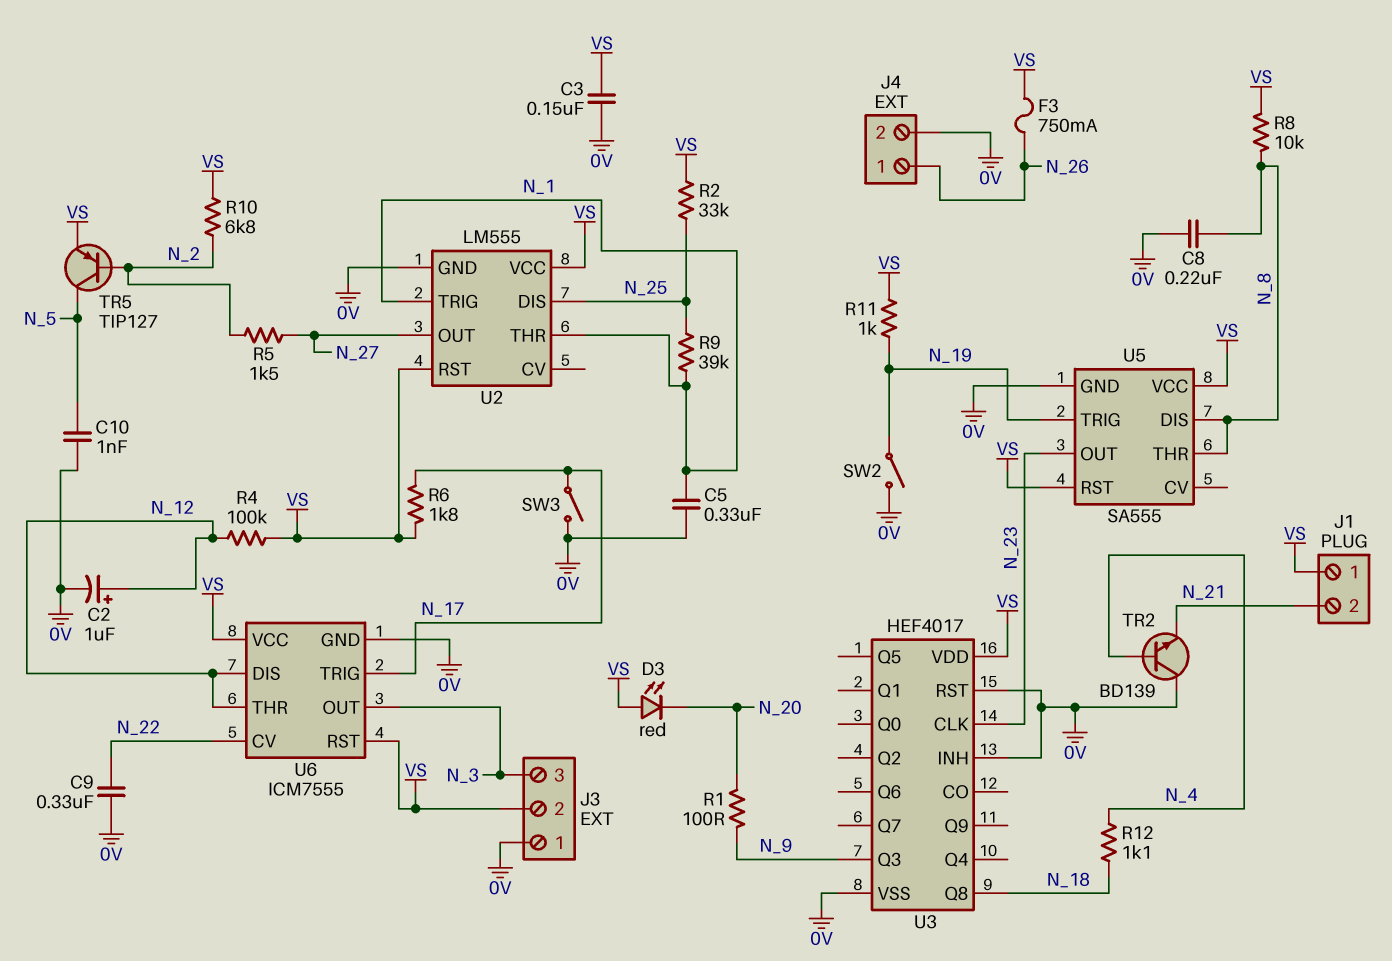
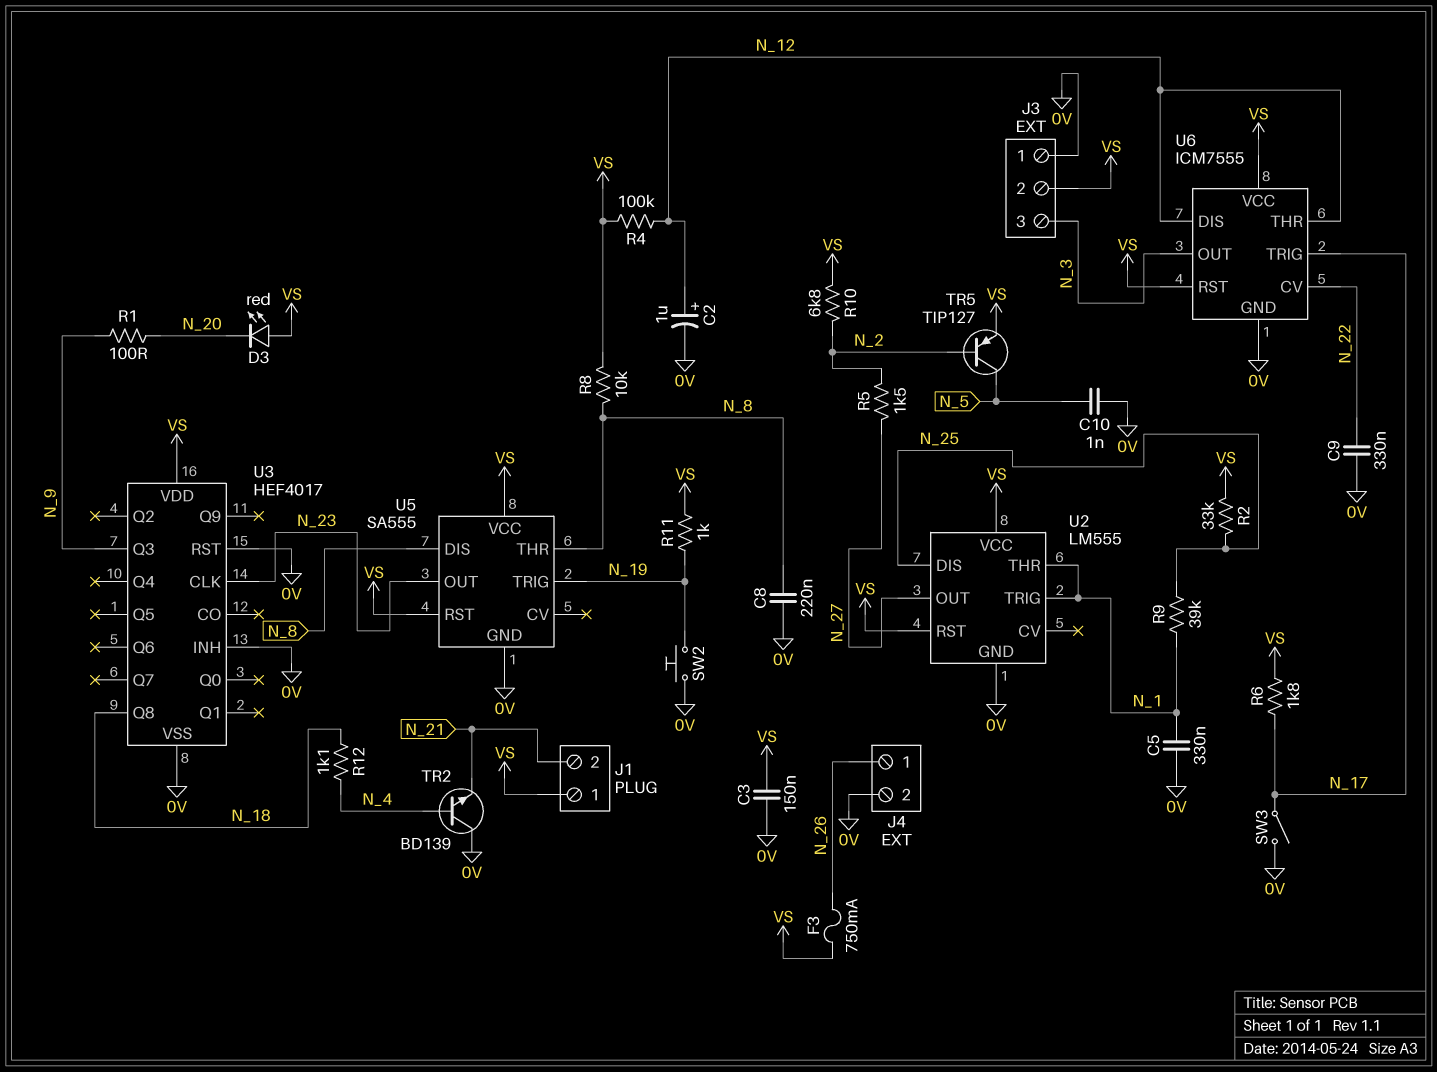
SW2: switch (0V, N_19) -> button (0V, N_19)

